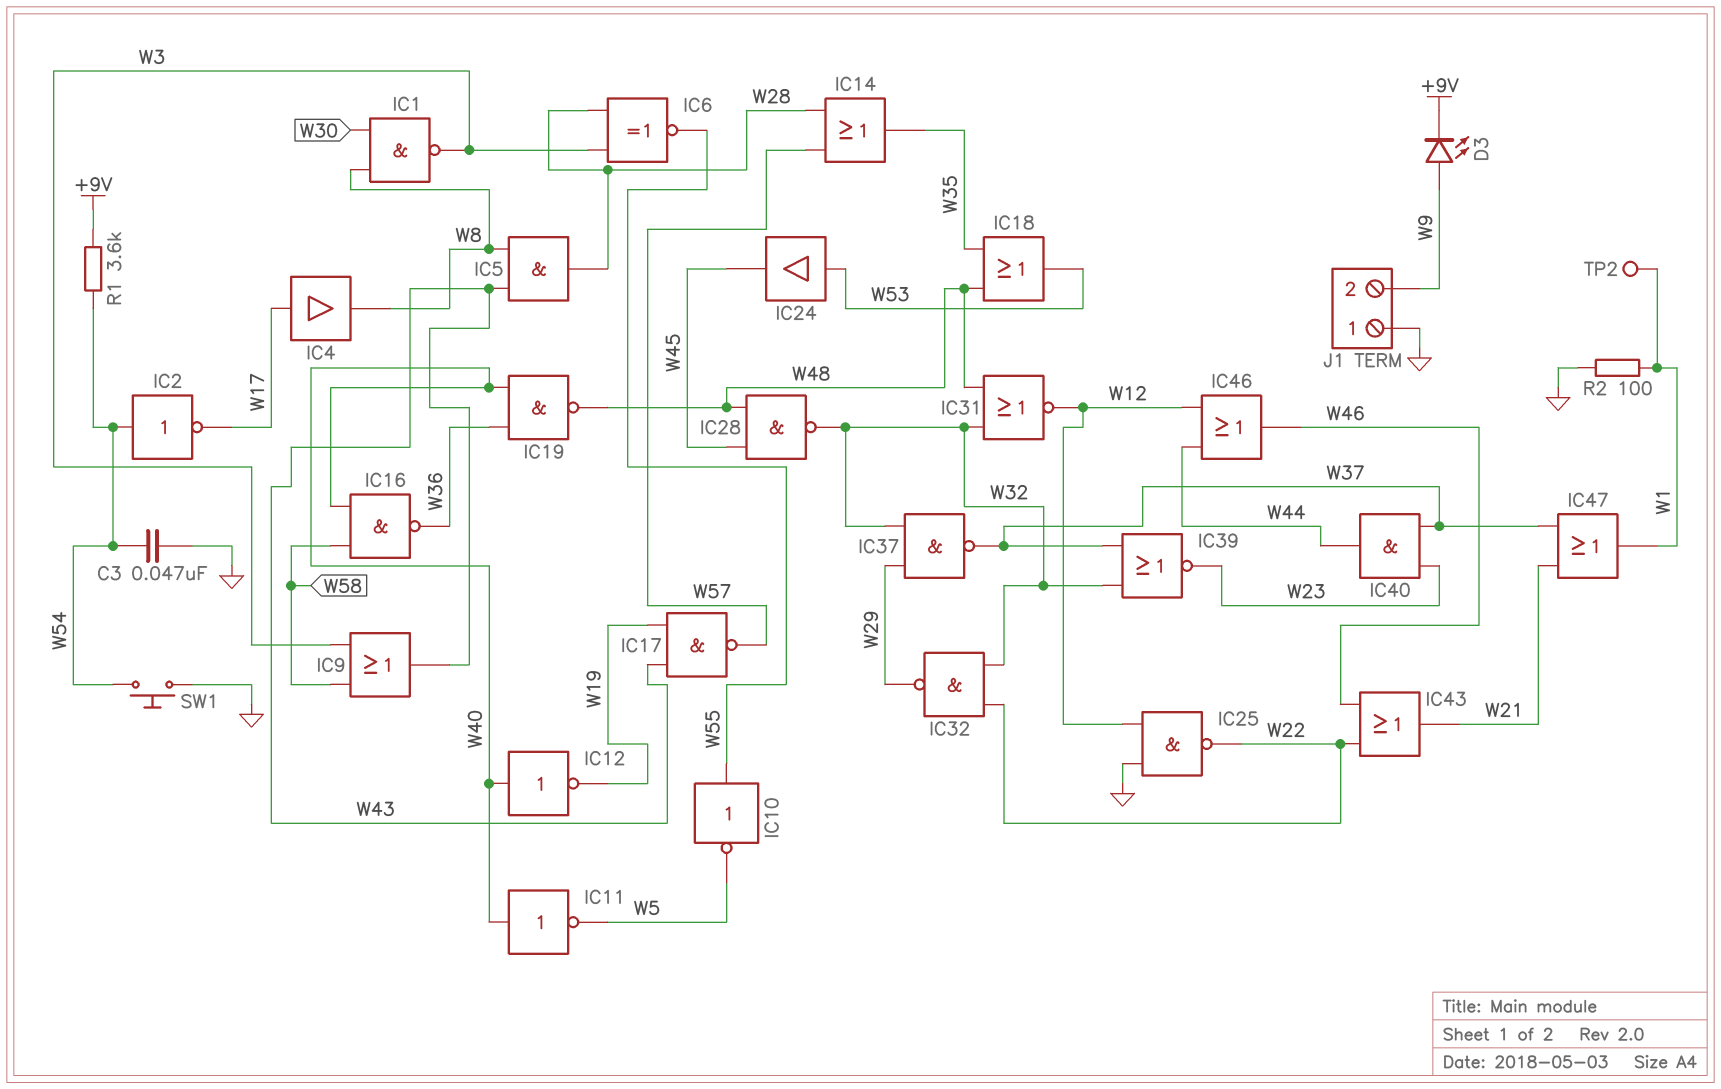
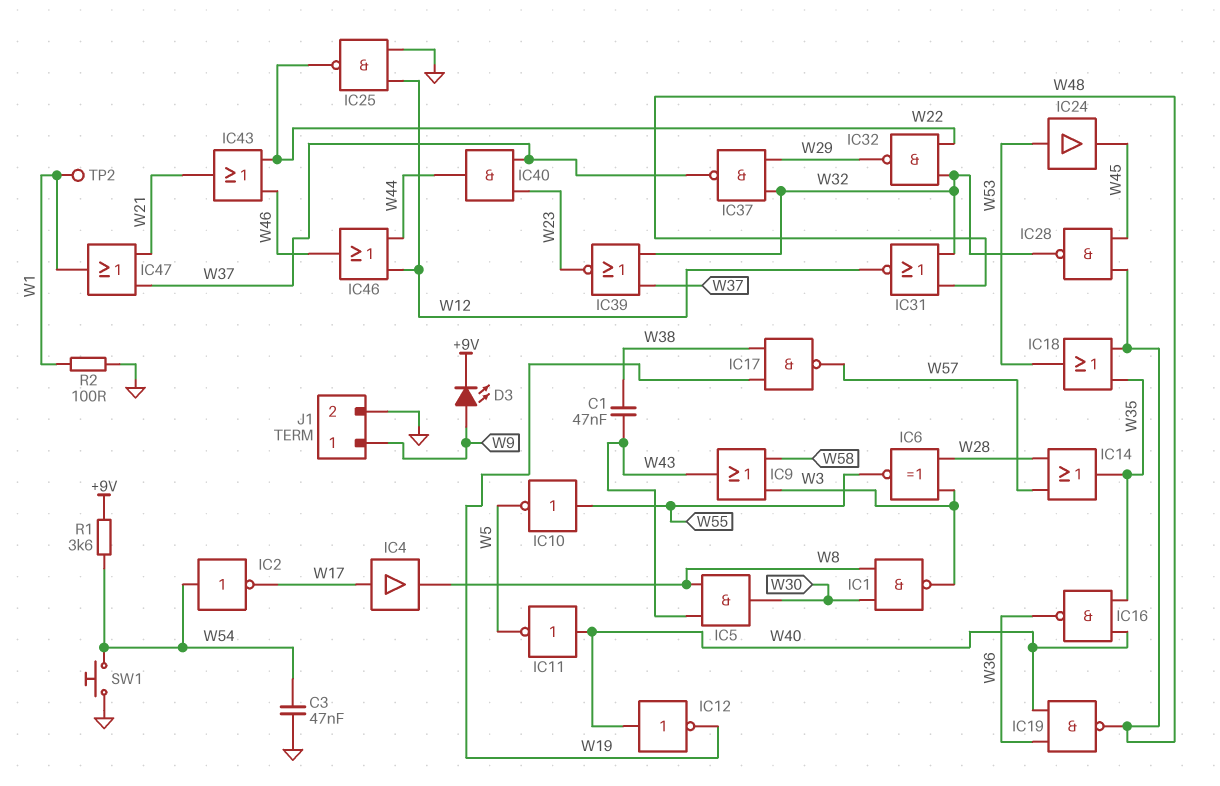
C1: none -> 47nF (W38, W43)
IC5: AND (in W8, in W43, out W28) -> AND (in W8, in W43, out W30)
IC16: NAND (in W40, in W58, out W36) -> NAND (in W35, in W40, out W36)
IC17: NAND (in W19, in W43, out W57) -> NAND (in W19, in W38, out W57)
J1 pin 1: GND -> W9
J1 pin 2: W9 -> GND

